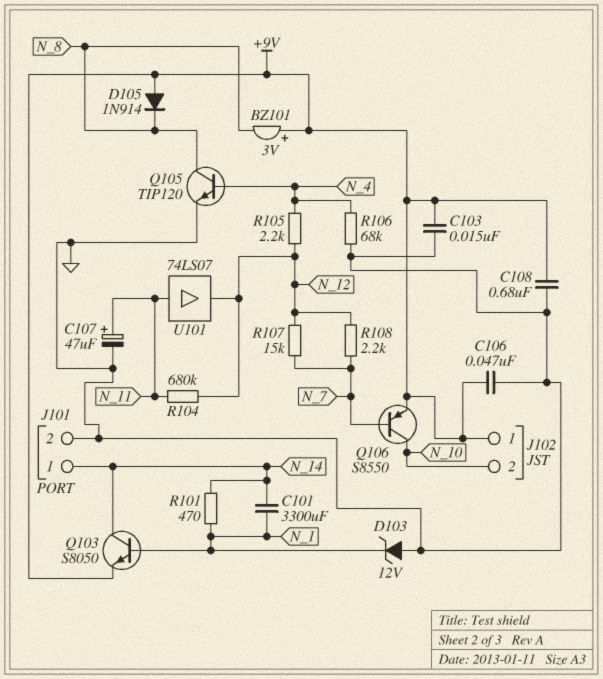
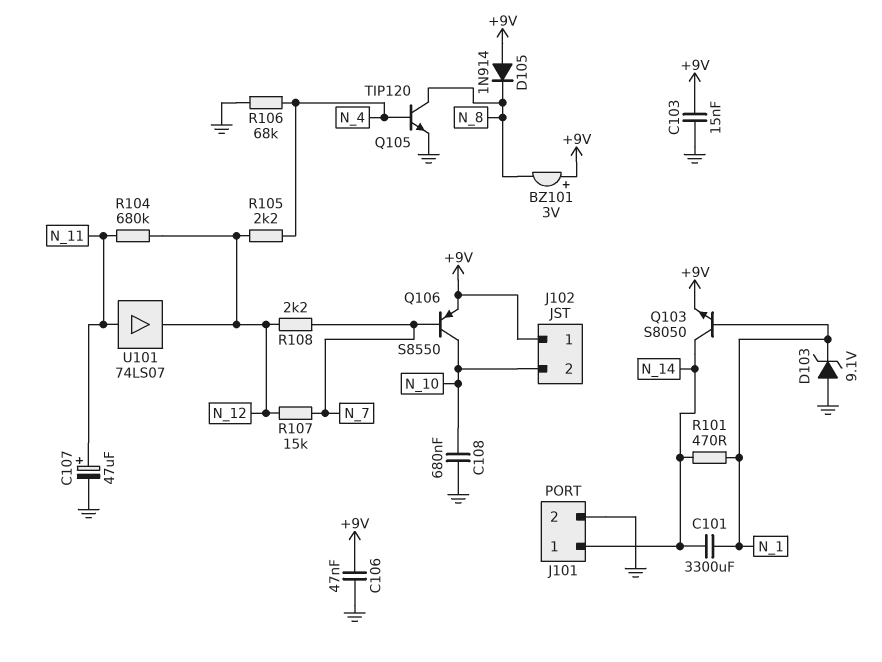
C108: 680nF (+9V, GND) -> 680nF (GND, N_10)
D103: zener 12V (A GND, K N_1) -> zener 9.1V (A GND, K N_1)

